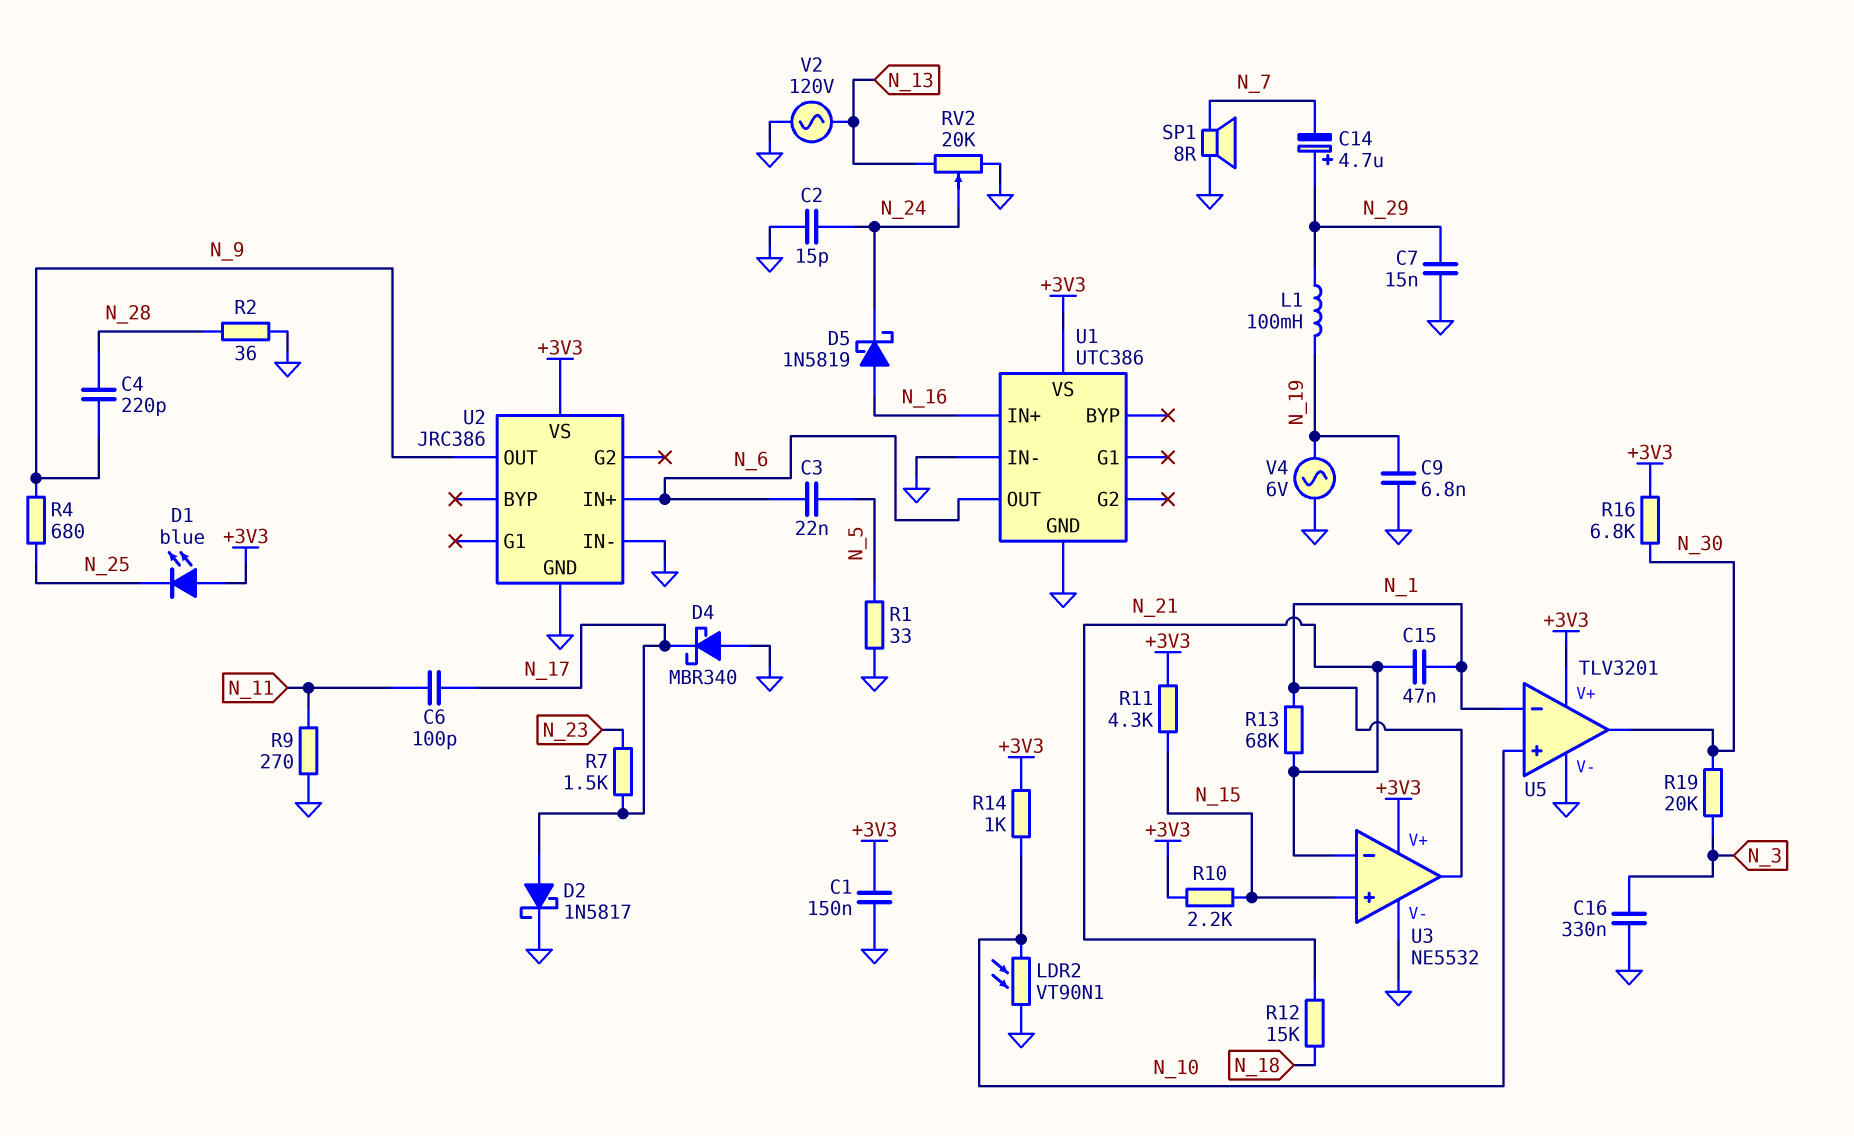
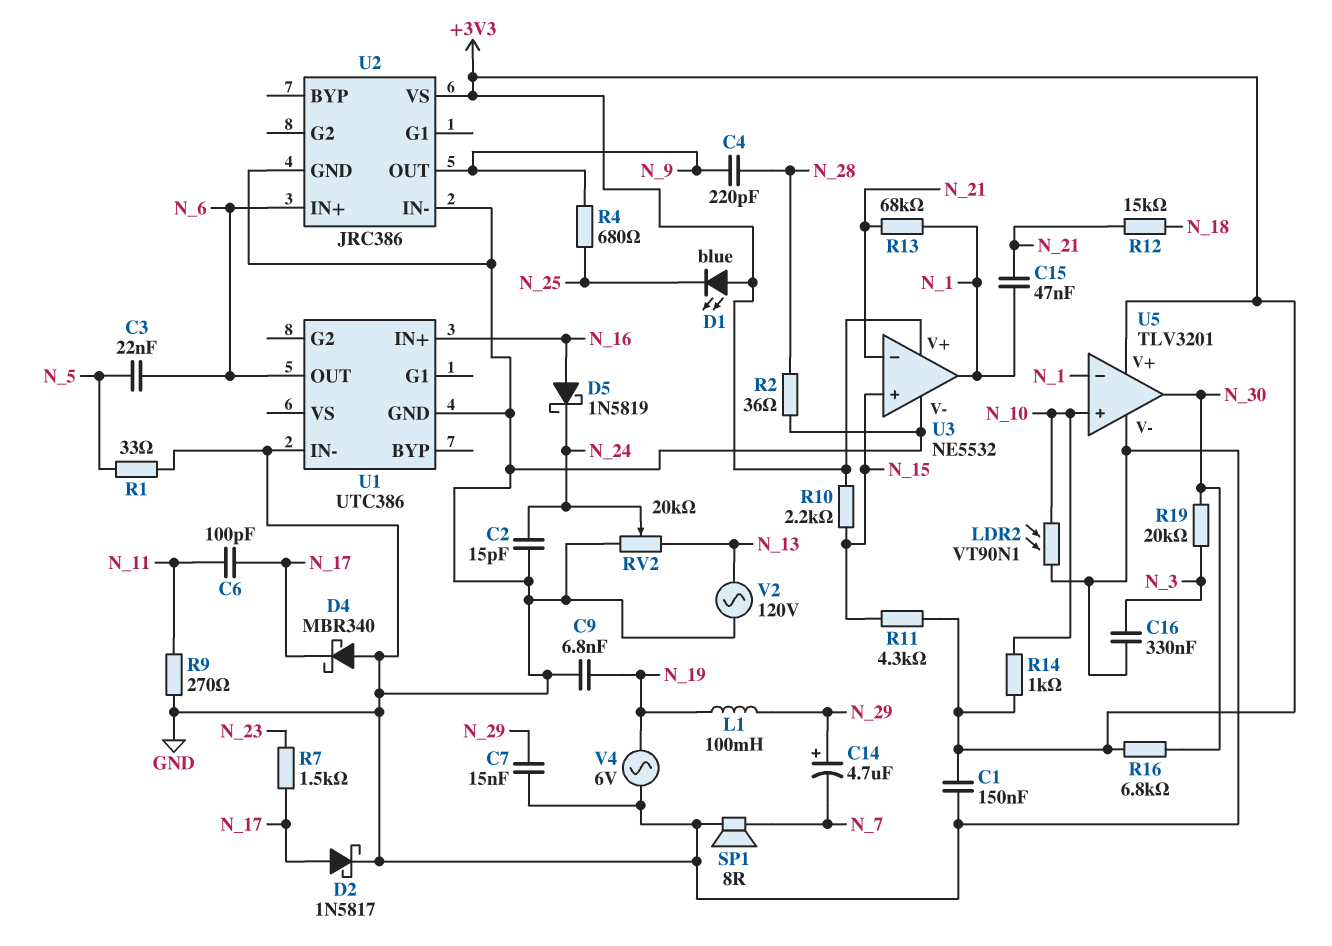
U1 pin VS: +3V3 -> none

